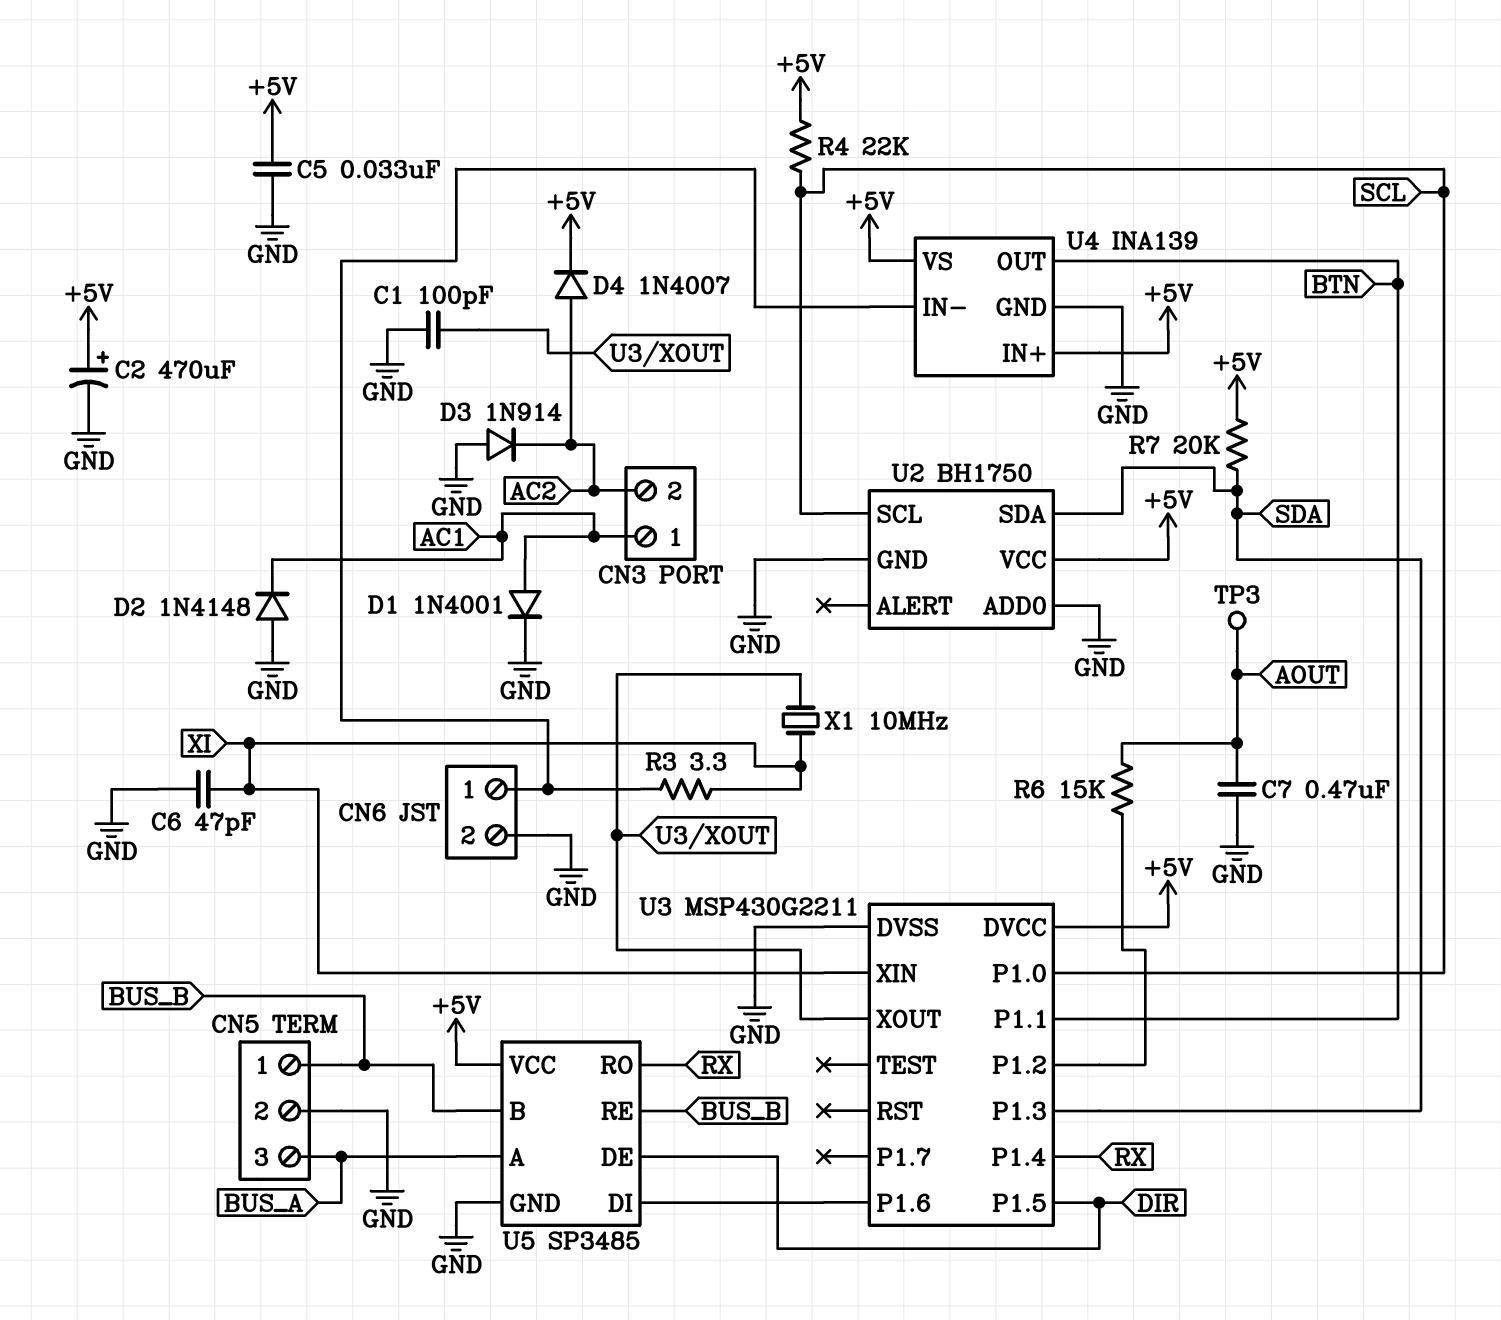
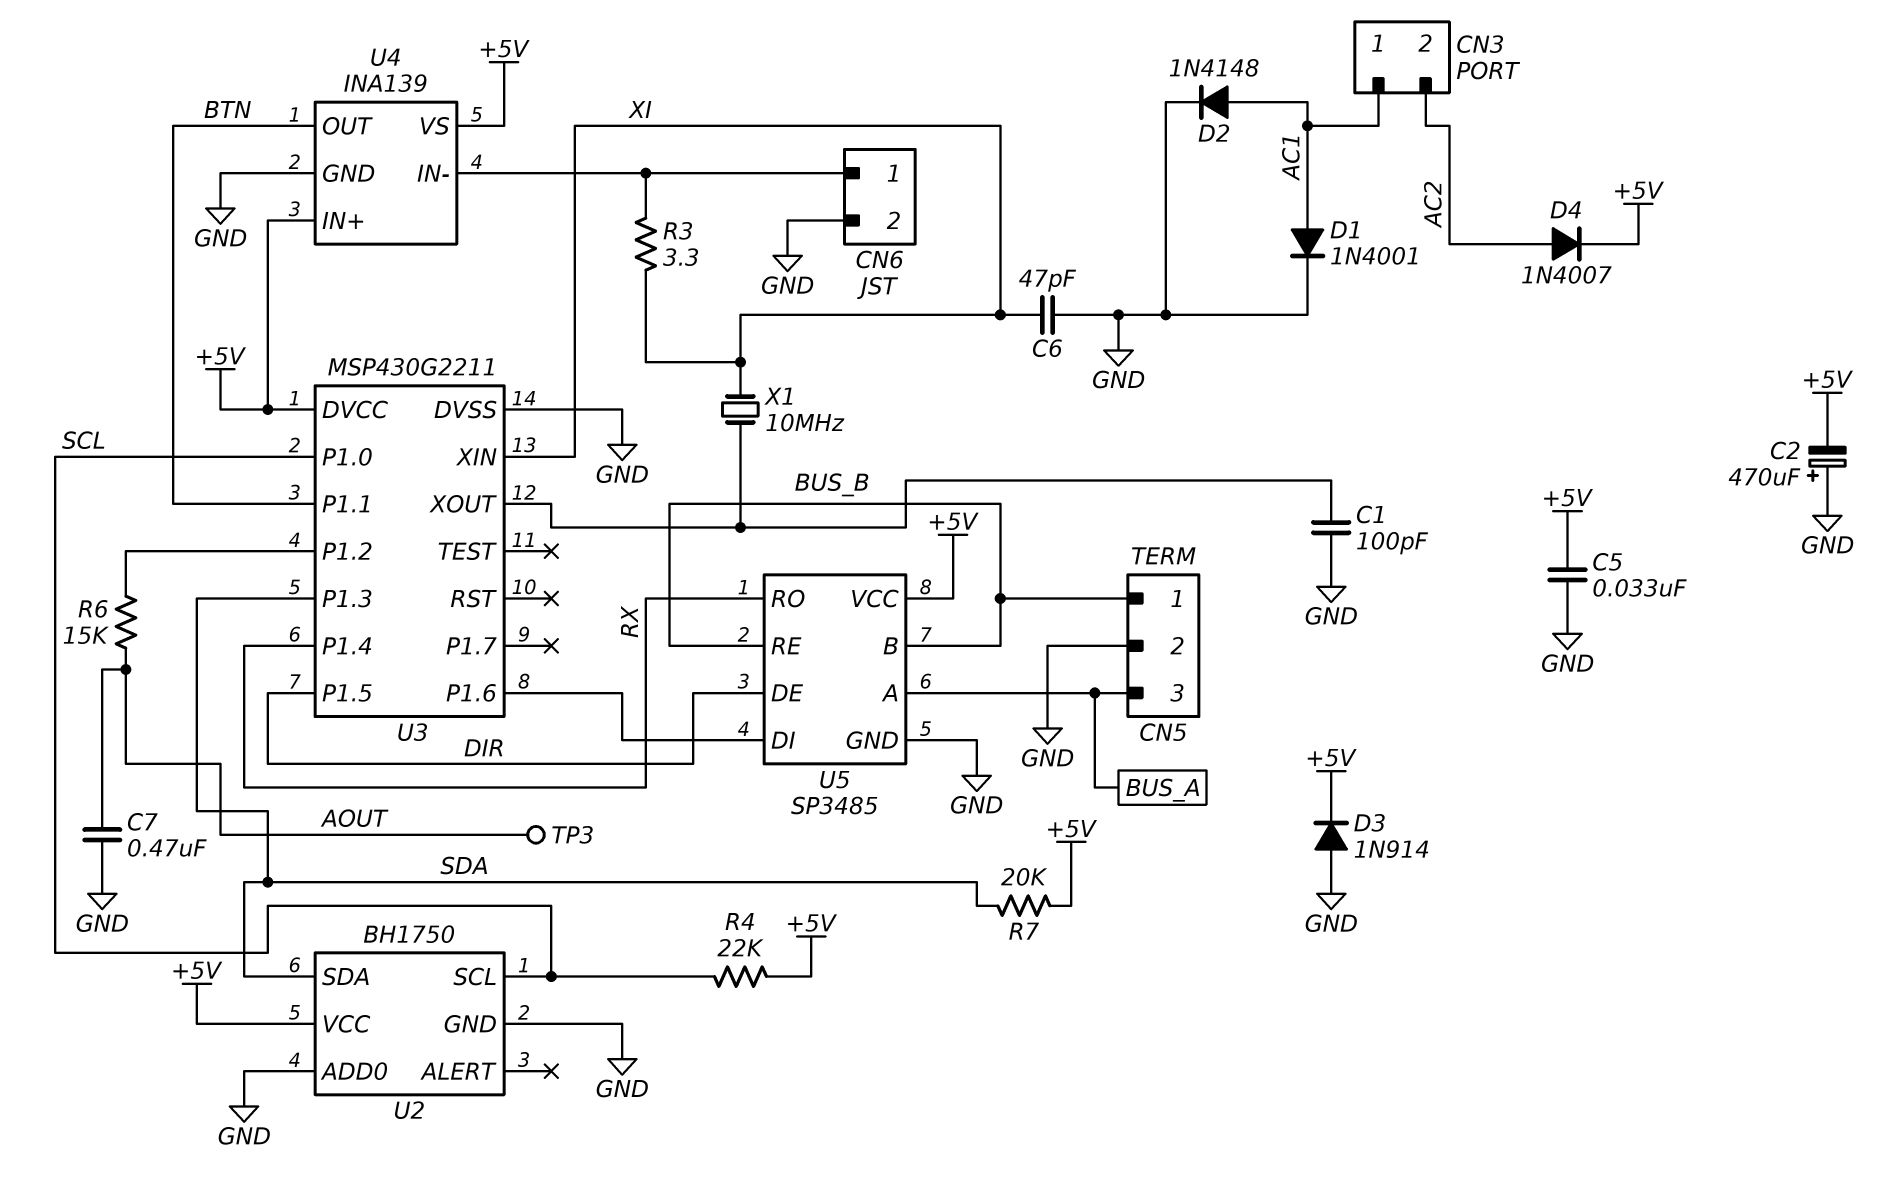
C2: 470uF (plus +5V, minus GND) -> 470uF (plus GND, minus +5V)
D2: diode 1N4148 (A GND, K AC1) -> diode 1N4148 (A AC1, K GND)
D3: diode 1N914 (A GND, K AC2) -> diode 1N914 (A GND, K +5V)

